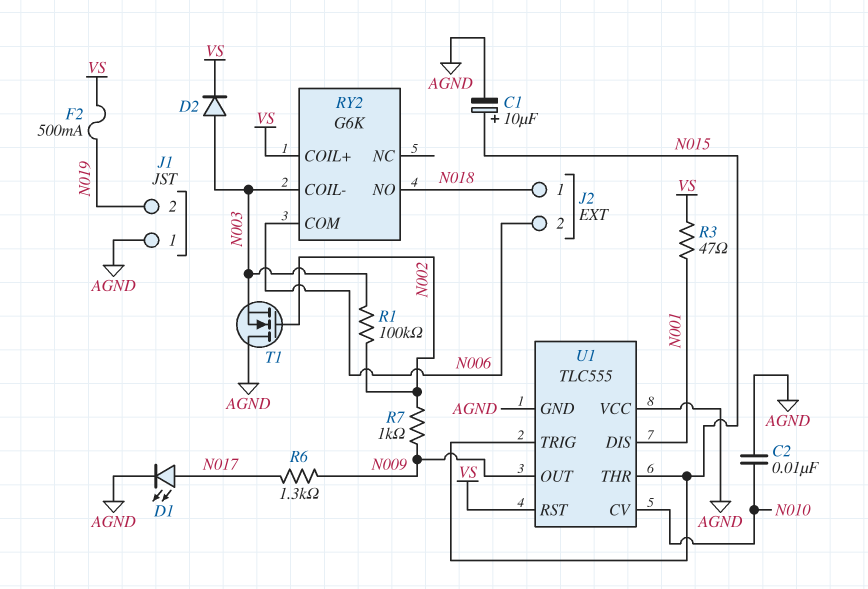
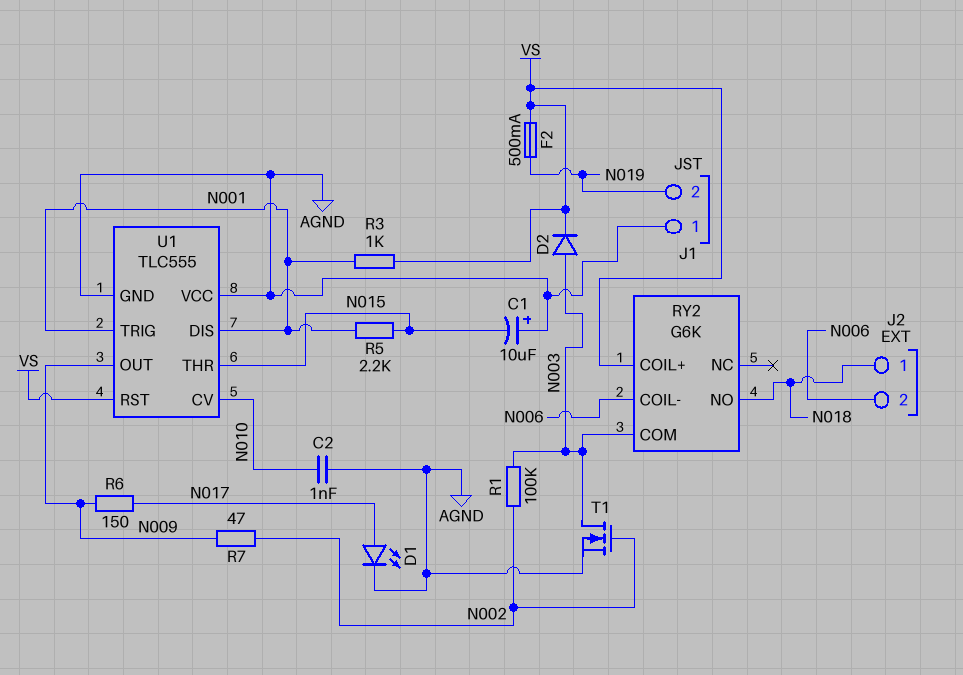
C1: 10uF (plus N015, minus AGND) -> 10uF (plus AGND, minus N015)
C2: 10nF (AGND, N010) -> 1nF (AGND, N010)
R3: 47 (N001, VS) -> 1k (N001, VS)
R5: none -> 2.2k (N001, N015)
R6: 1.3k (N009, N017) -> 150 (N009, N017)
R7: 1k (N002, N009) -> 47 (N002, N009)
RY2 pin COIL-: N003 -> N006
RY2 pin COM: N006 -> N003
T1: NMOS (G N002, D AGND, S N003) -> NMOS (G N002, D N003, S AGND)
U1 pin TRIG: N015 -> N001

